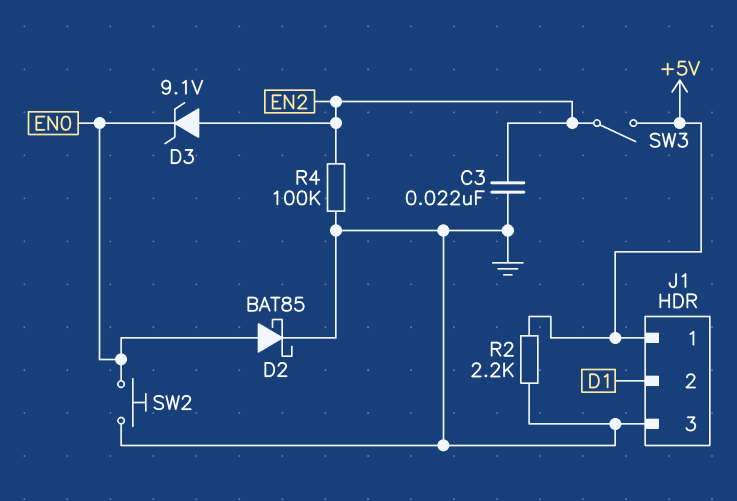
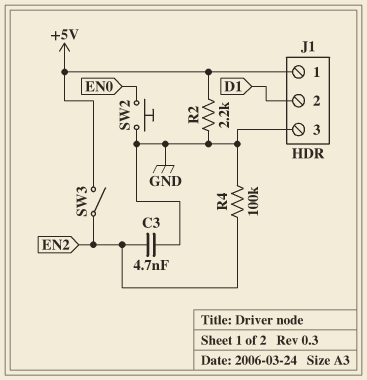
C3: 22nF (EN2, GND) -> 4.7nF (EN2, GND)
D2: schottky BAT85 (A EN0, K GND) -> none
D3: zener 9.1V (A EN2, K EN0) -> none

